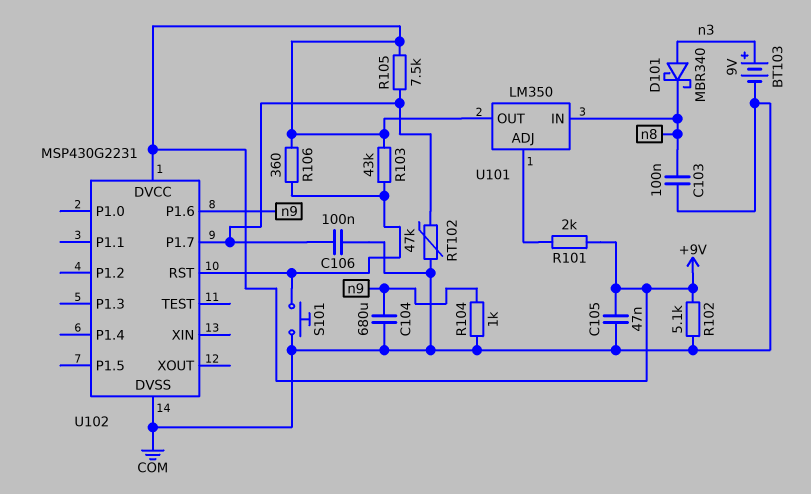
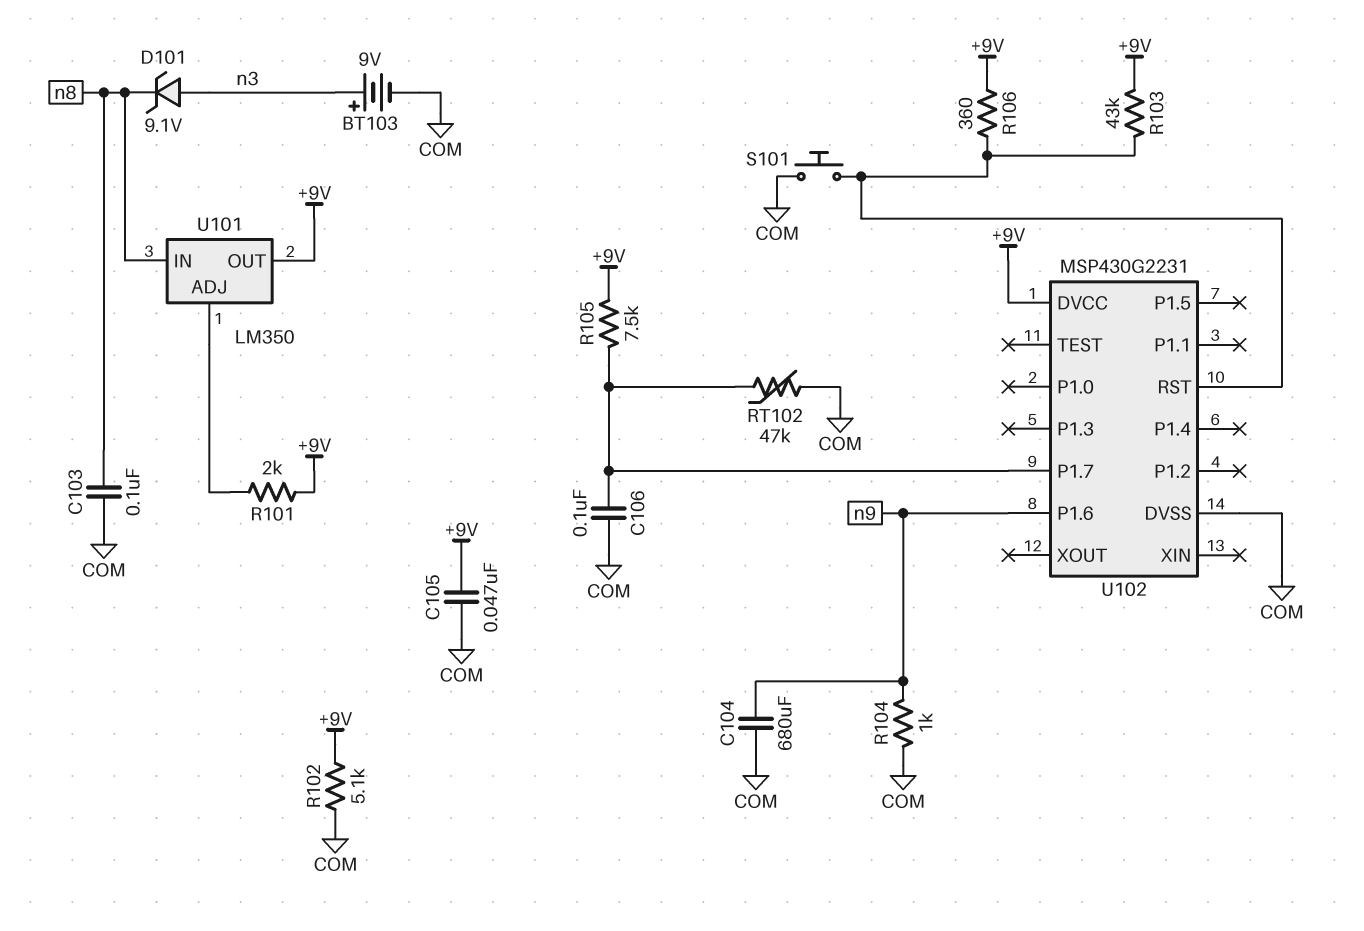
D101: schottky MBR340 (A n3, K n8) -> zener 9.1V (A n3, K n8)

